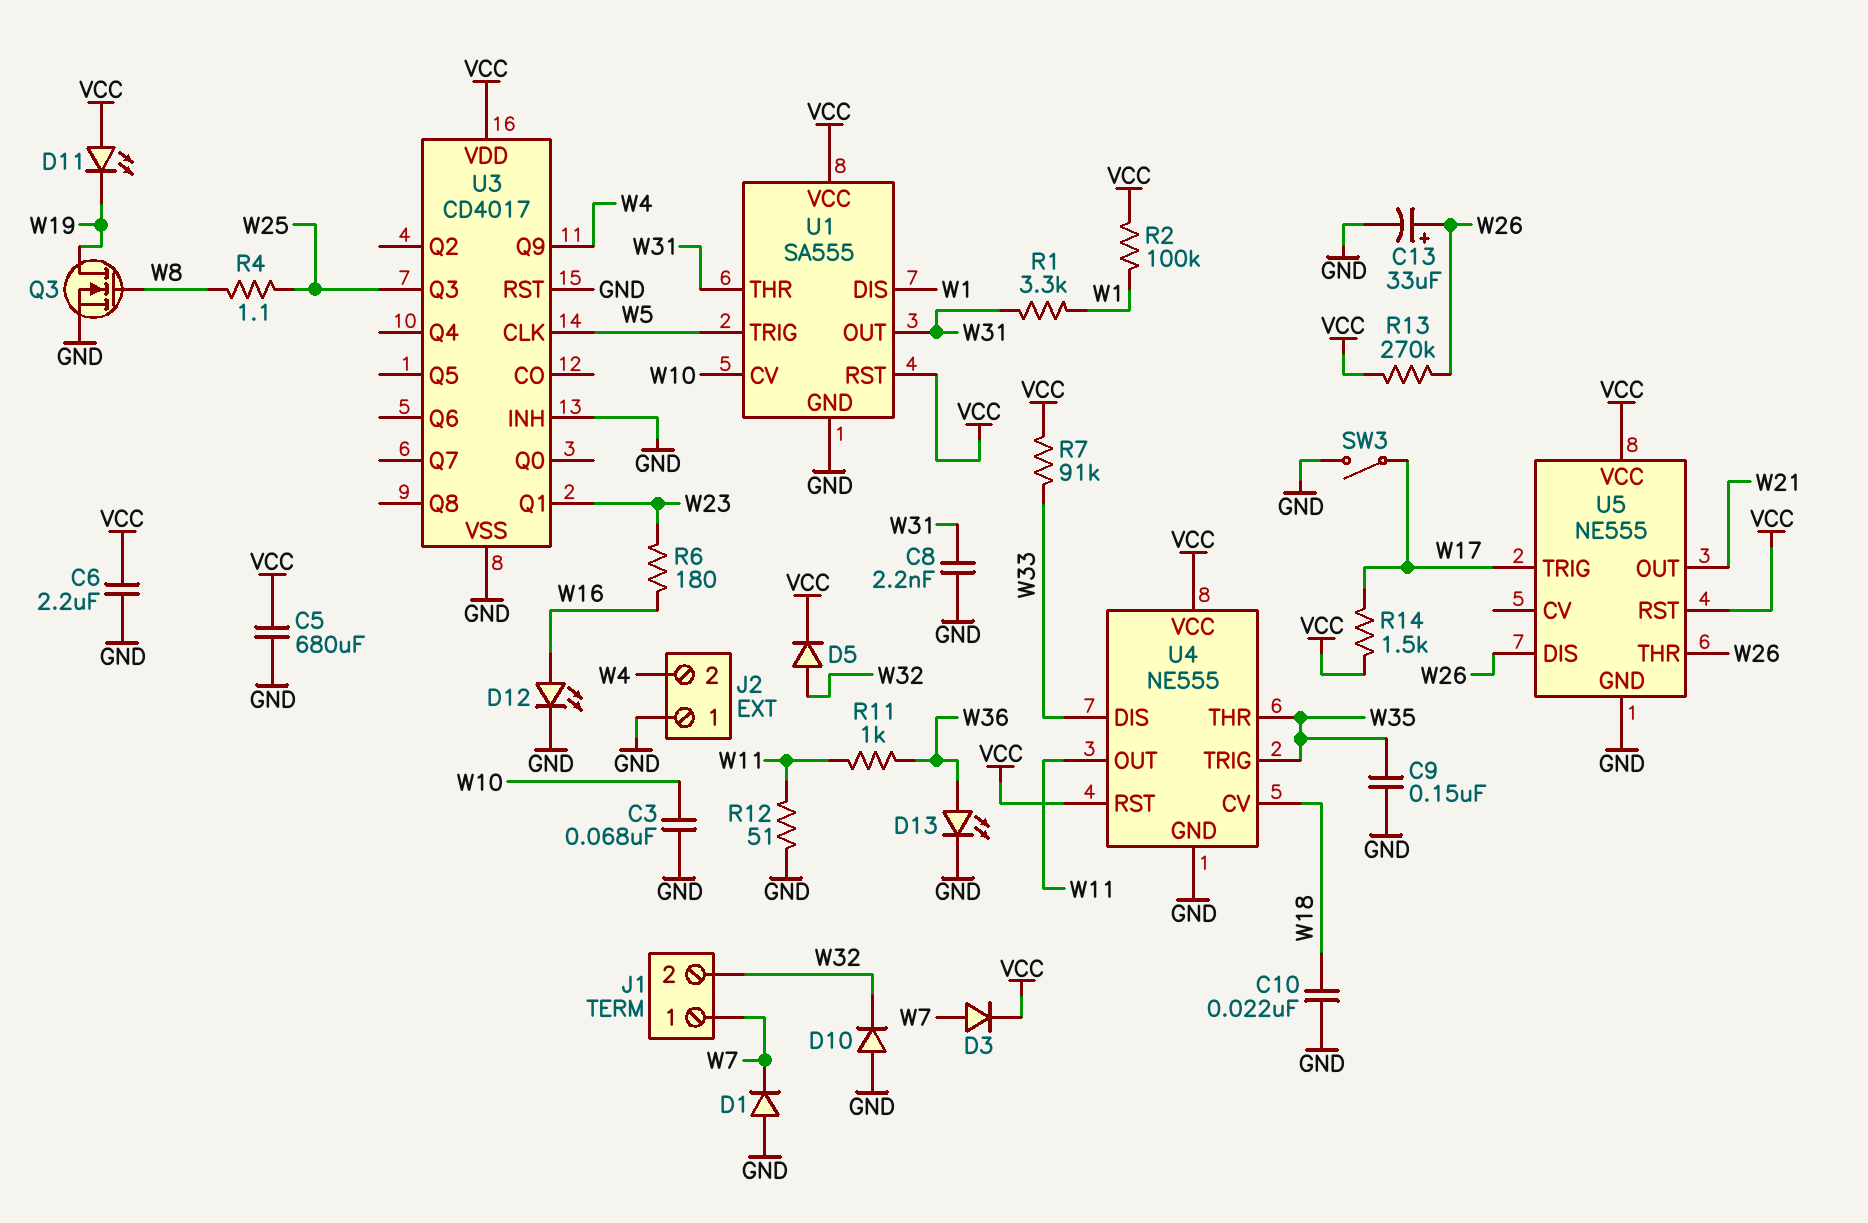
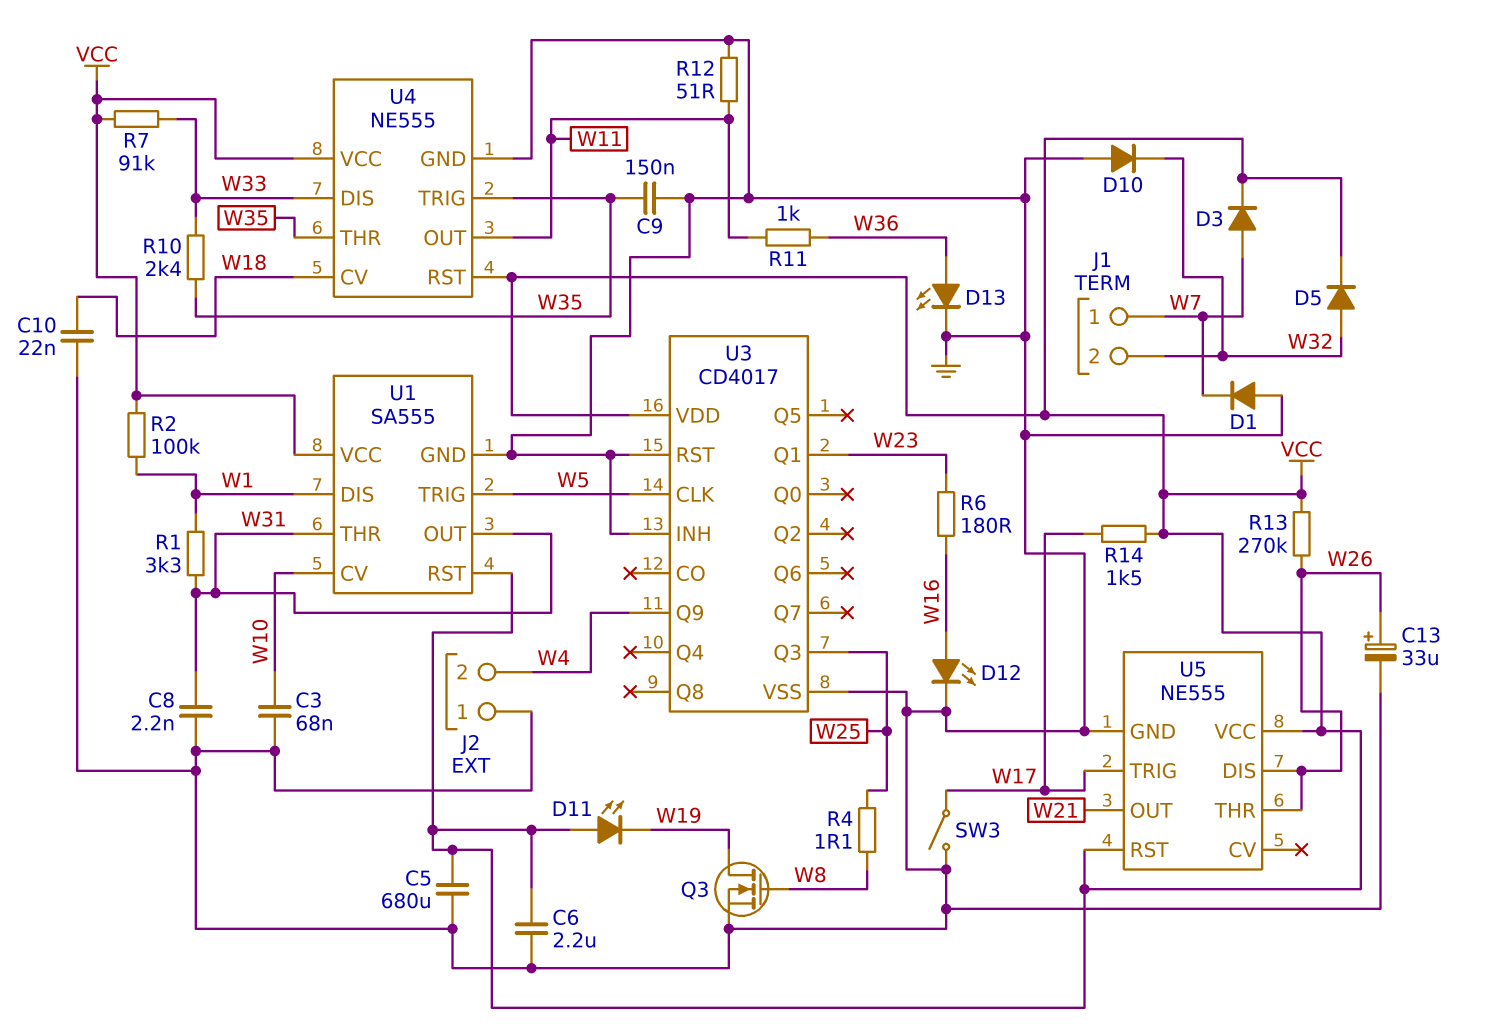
R10: none -> 2.4k (W33, W35)

